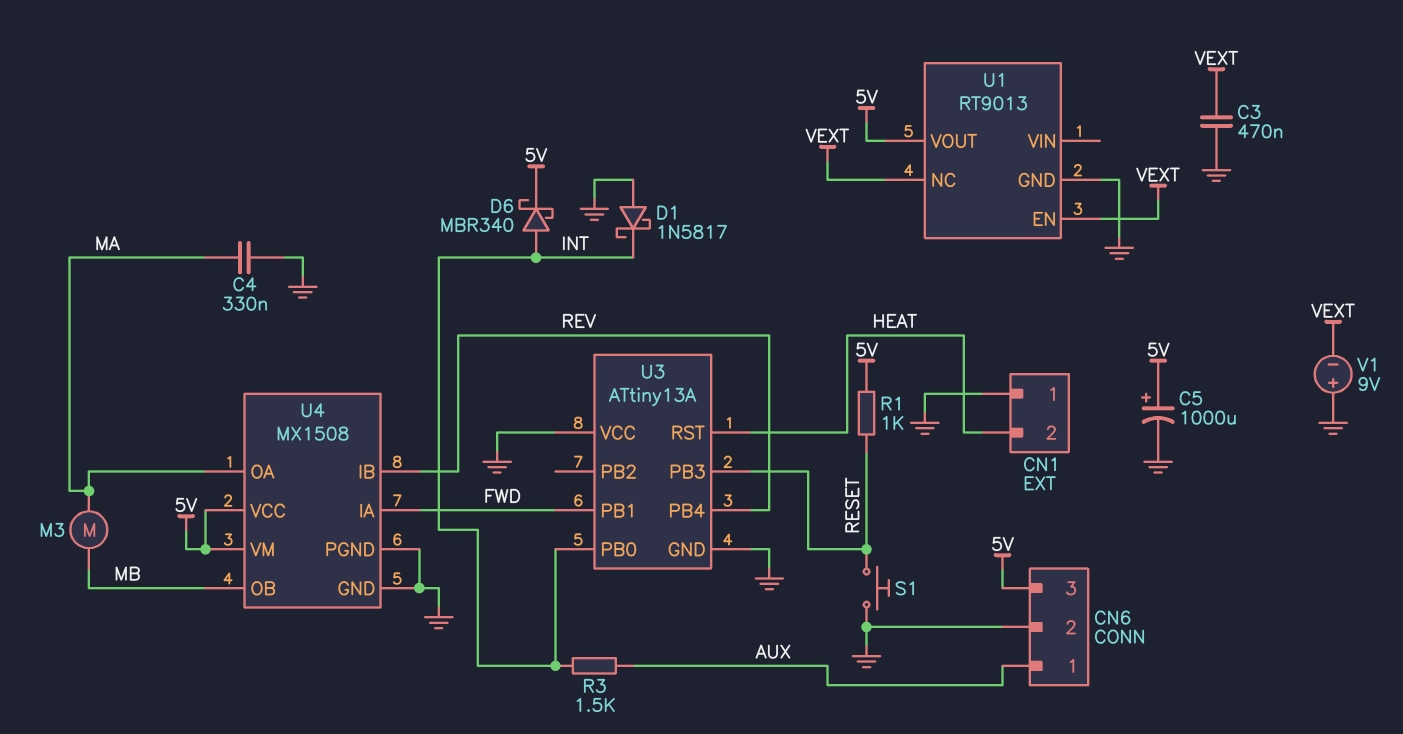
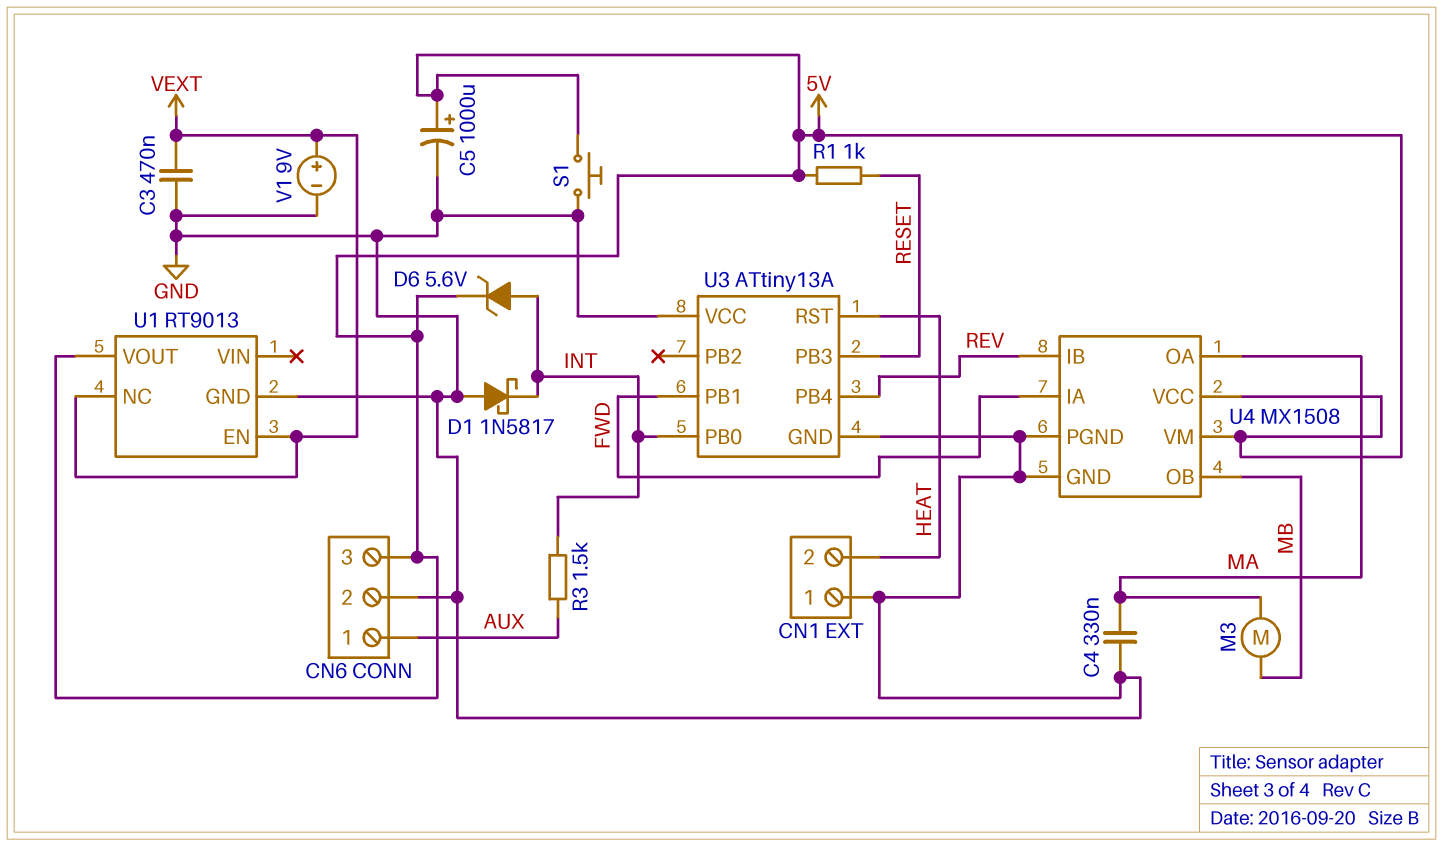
D6: schottky MBR340 (A INT, K 5V) -> zener 5.6V (A INT, K 5V)
S1: button (GND, RESET) -> button (5V, GND)
V1: 9V (plus GND, minus VEXT) -> 9V (plus VEXT, minus GND)

